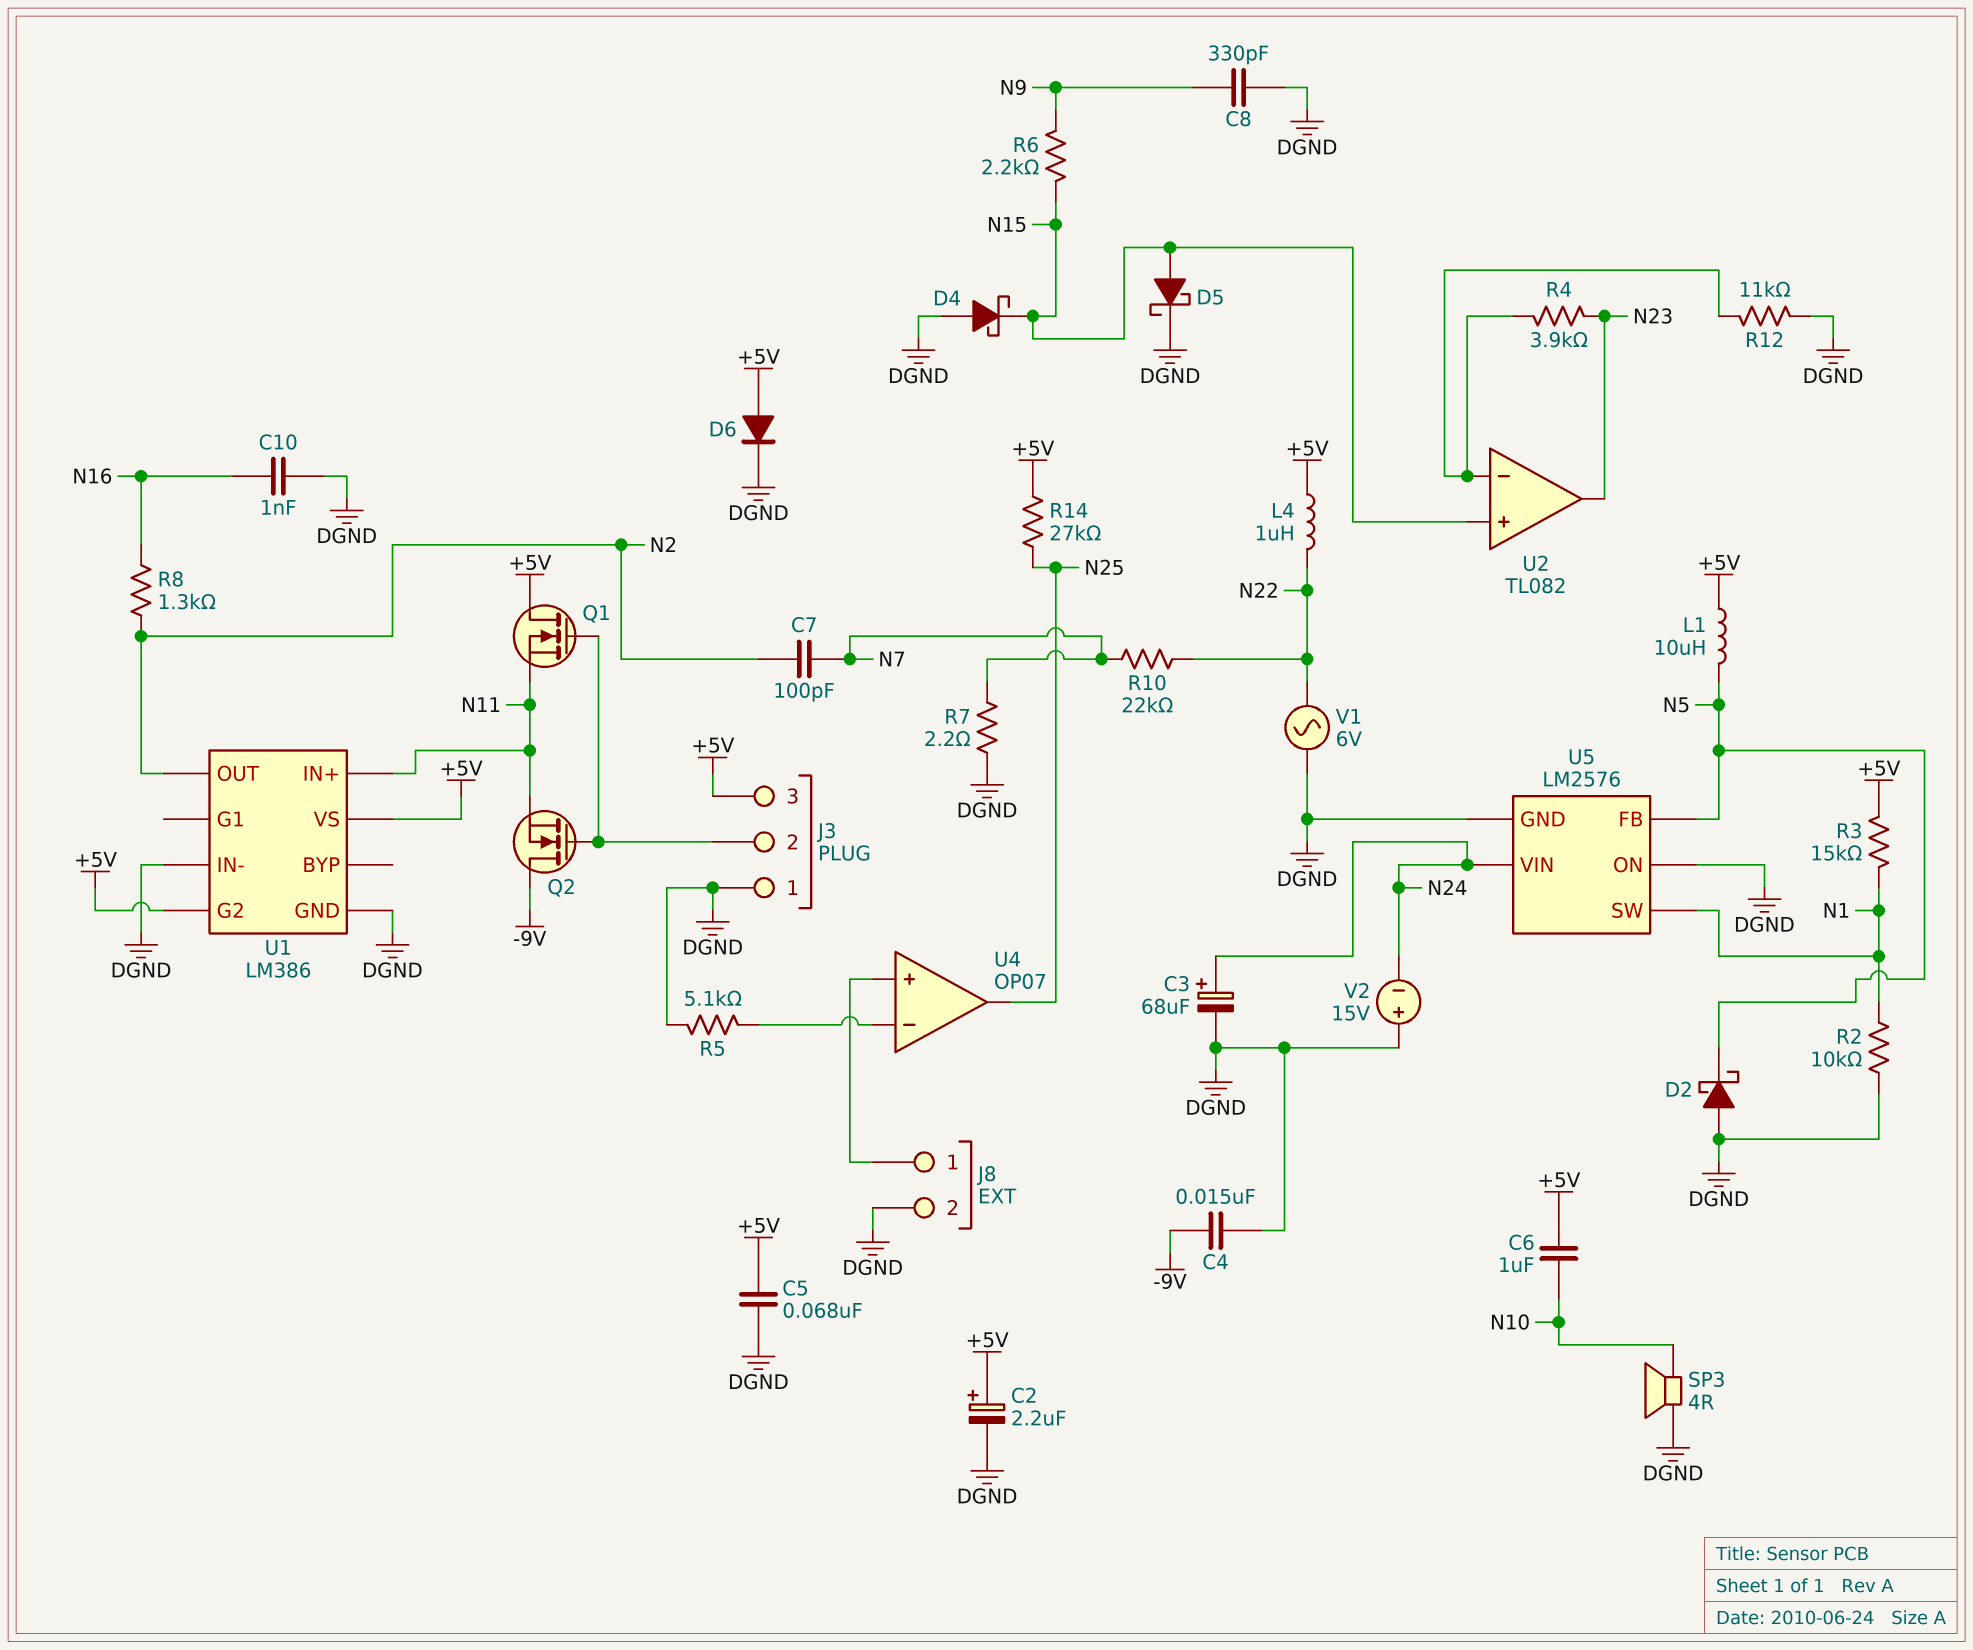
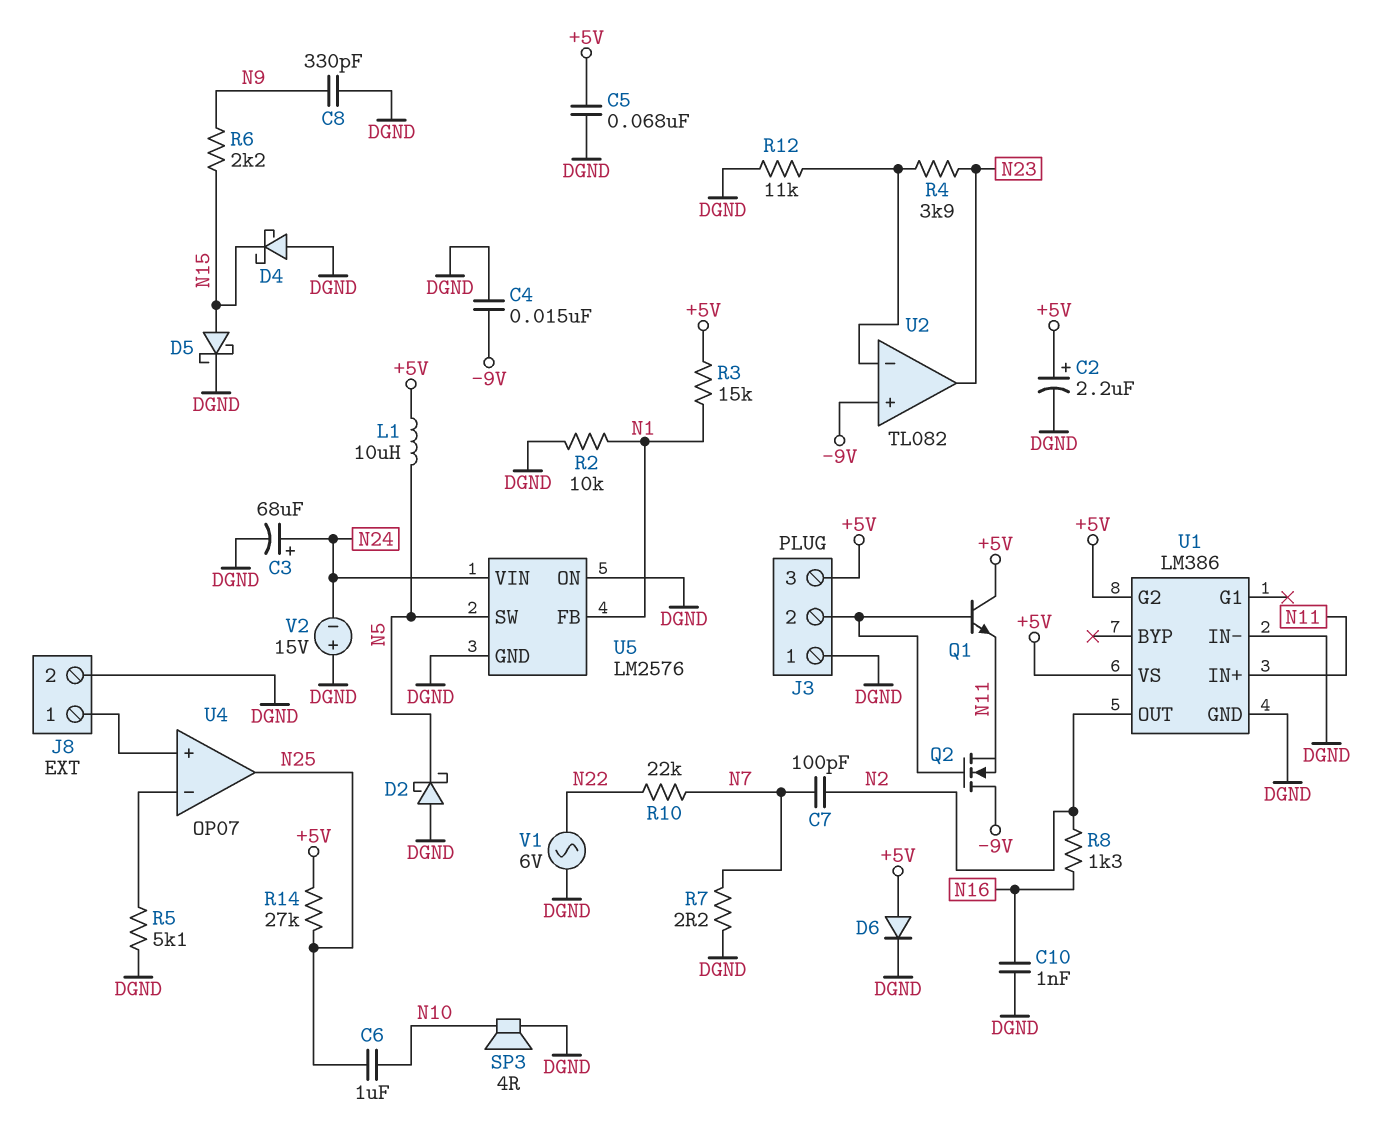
C6: 1uF (+5V, N10) -> 1uF (N10, N25)
L4: 1uH (+5V, N22) -> none
Q1: NMOS (G J3/2, D +5V, S N11) -> NPN (B J3/2, C +5V, E N11)
U2 pin in+: N15 -> -9V
U5 pin FB: N5 -> N1
U5 pin SW: N1 -> N5

